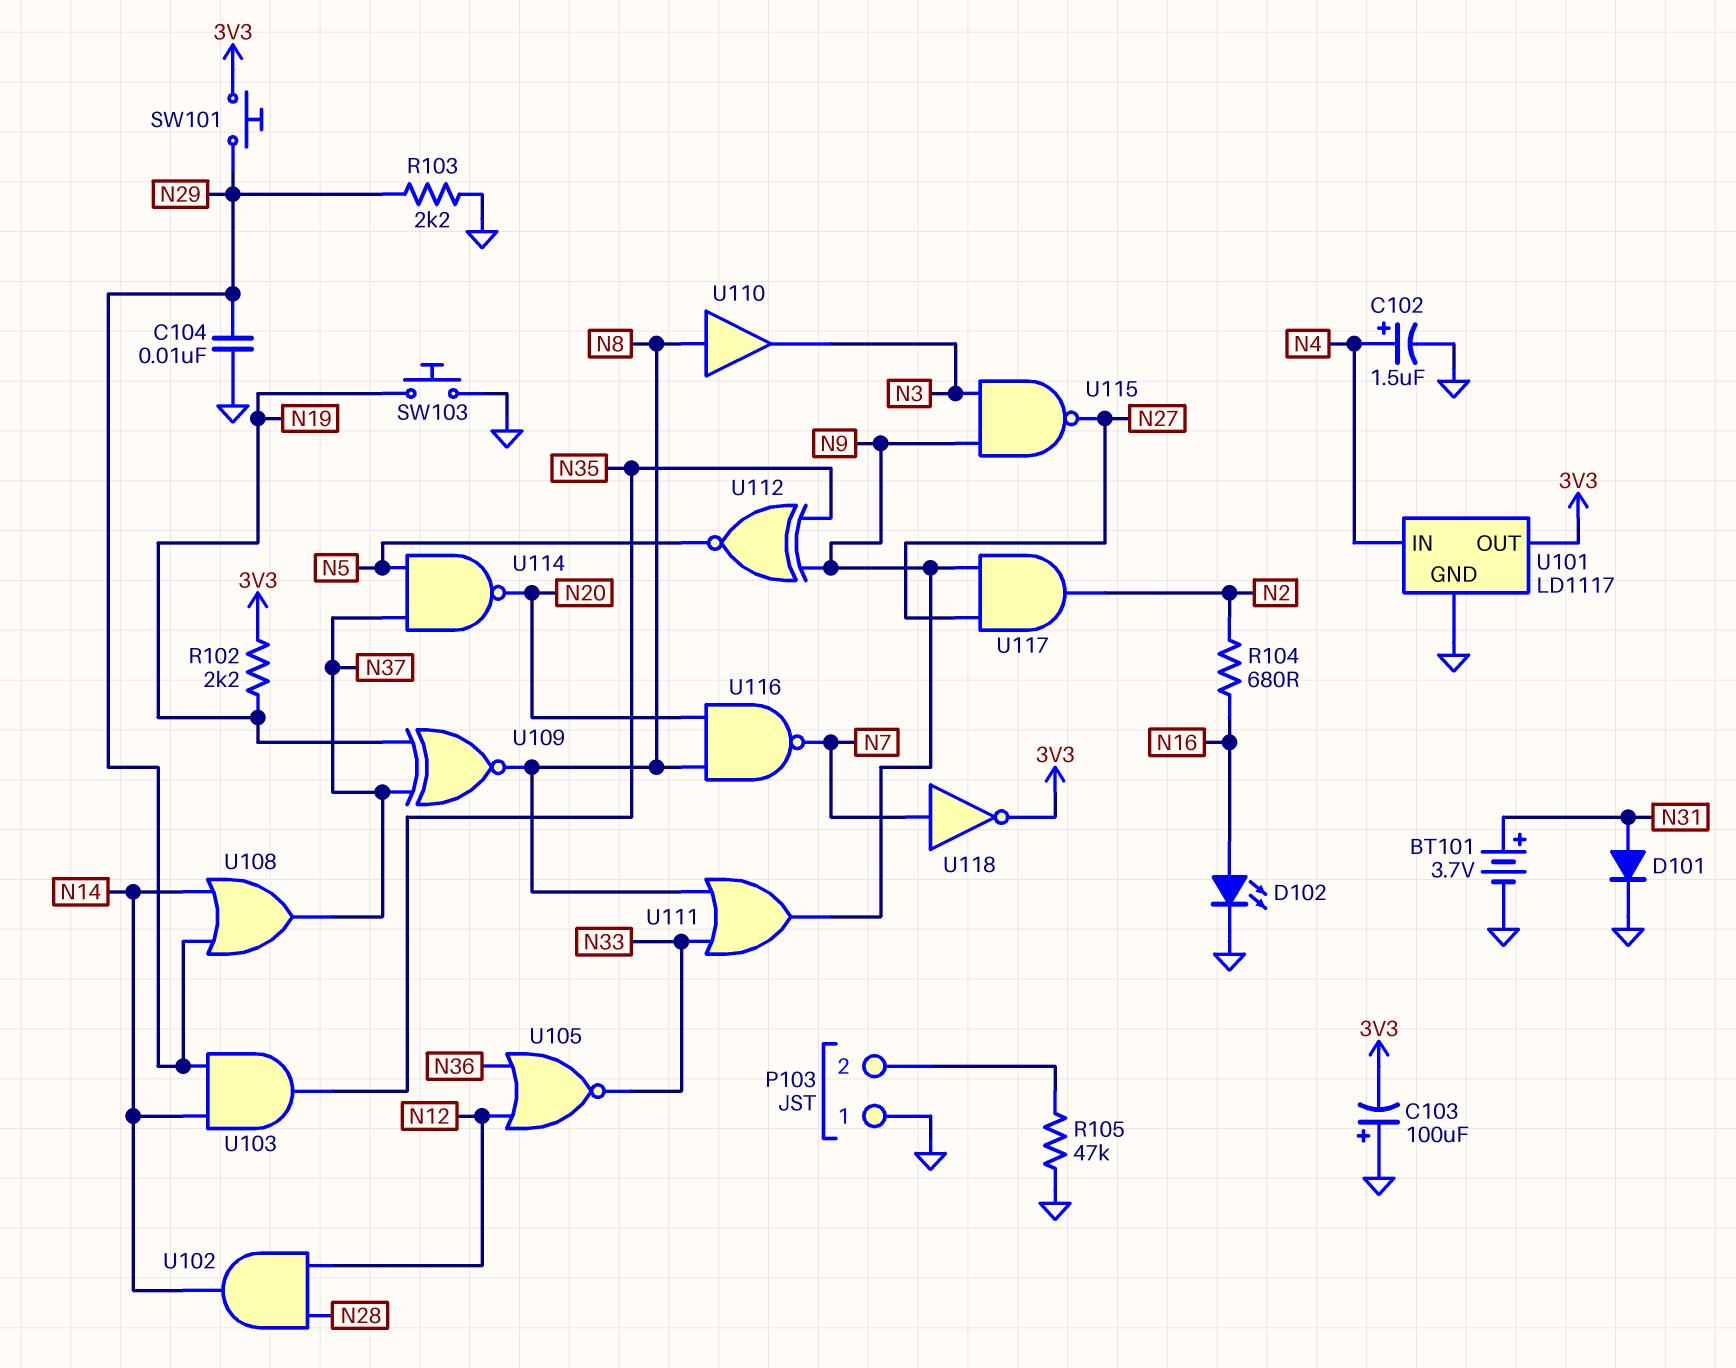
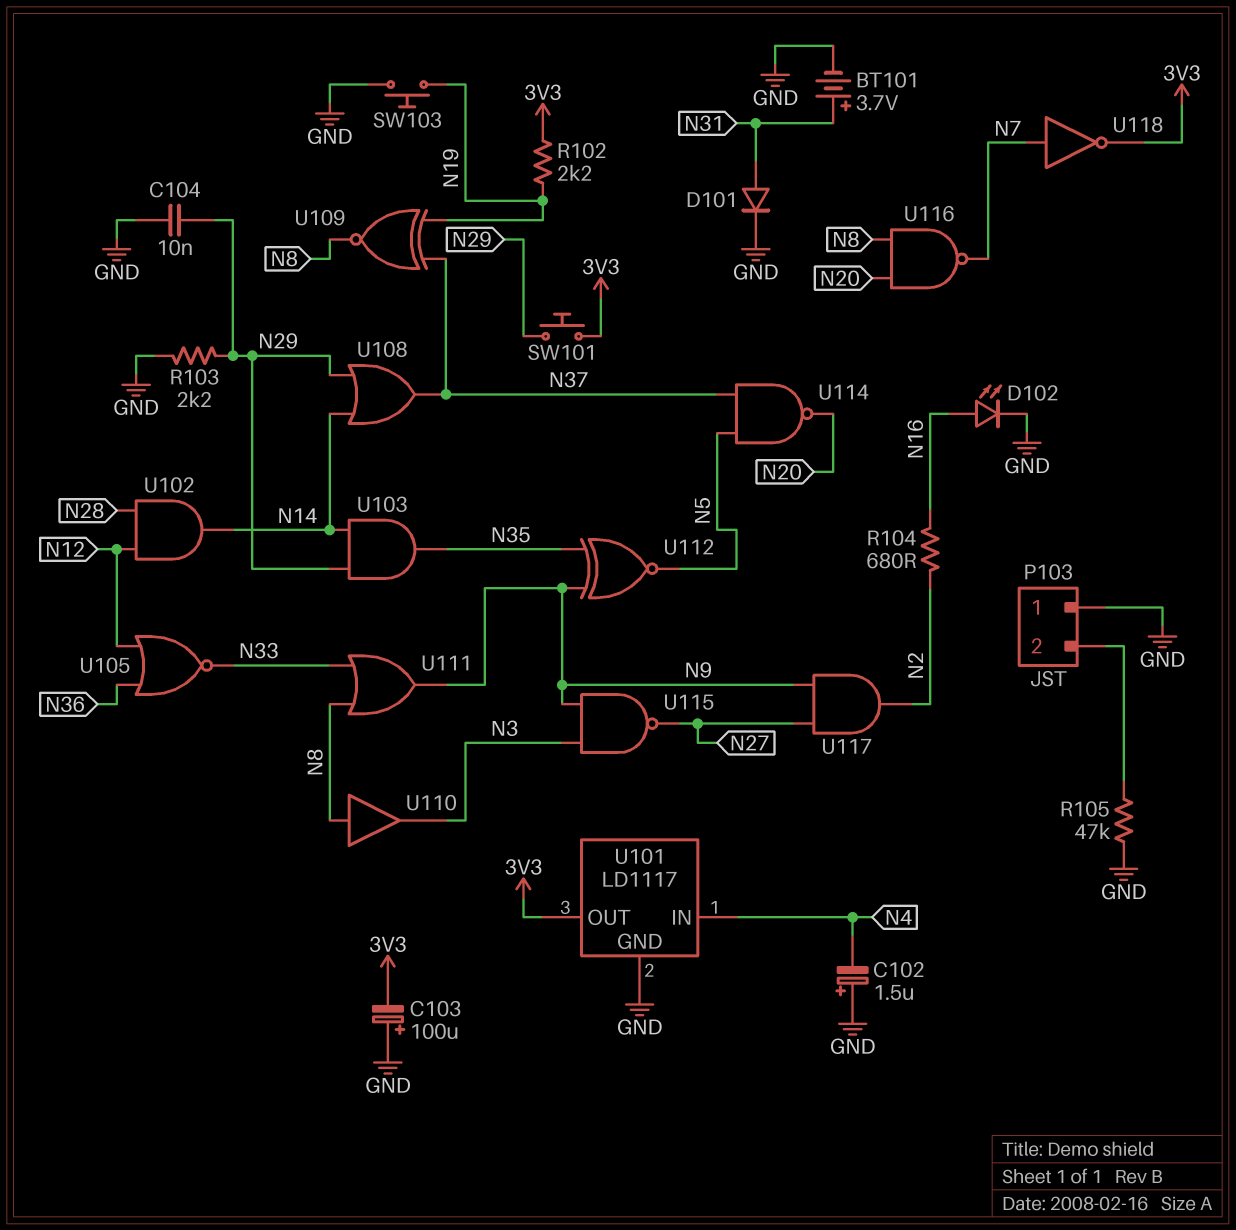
C102: 1.5uF (plus N4, minus GND) -> 1.5uF (plus GND, minus N4)

